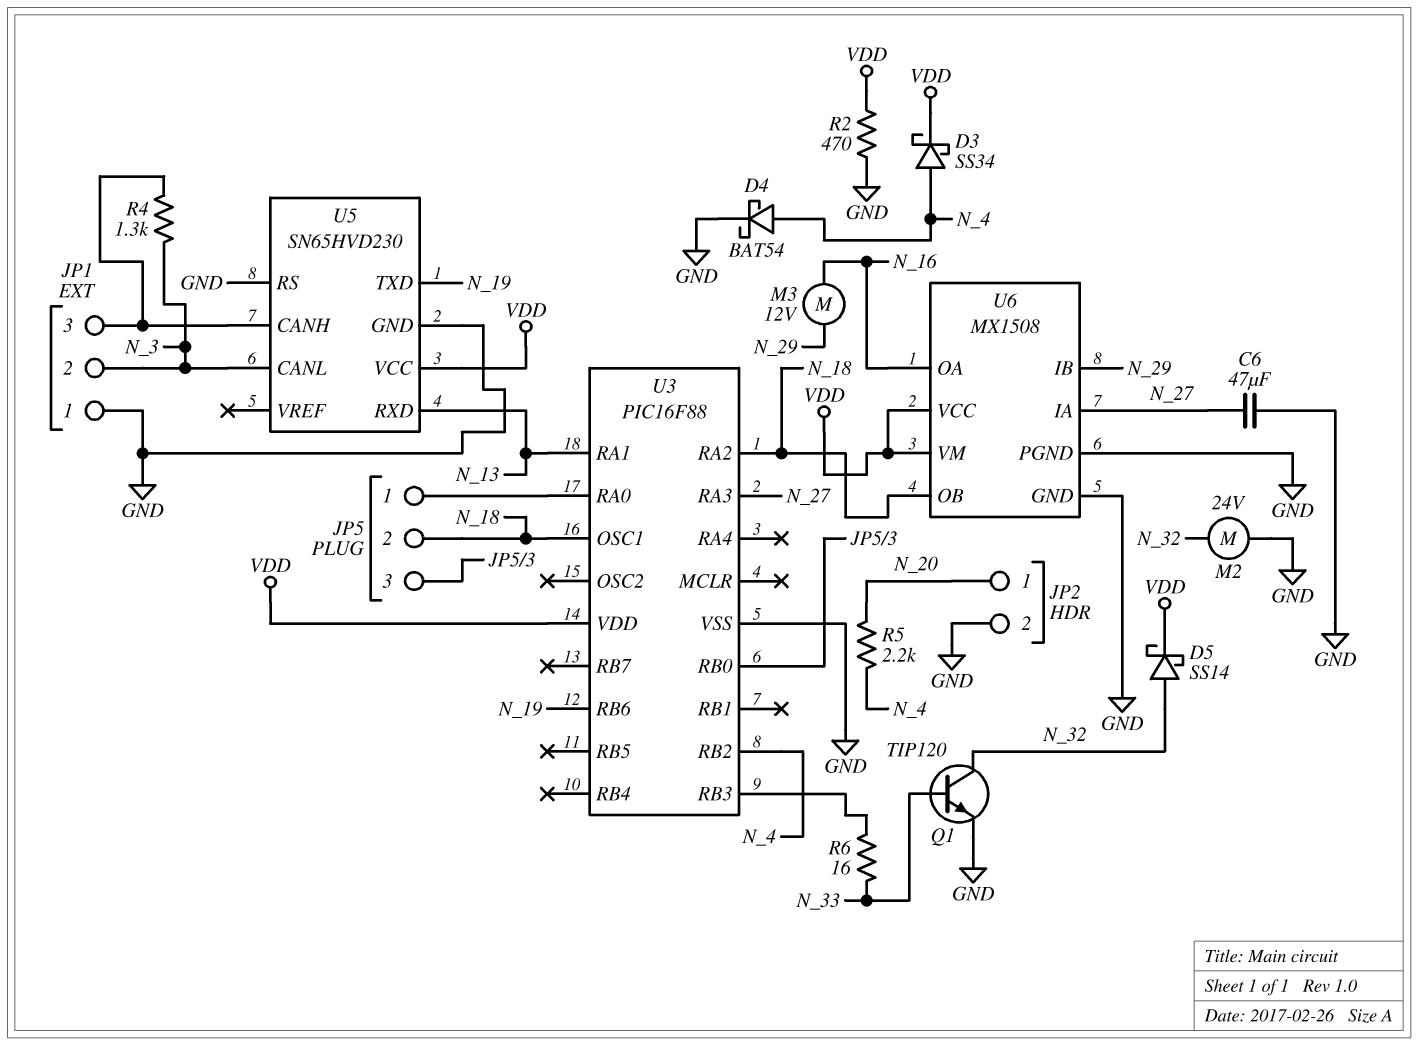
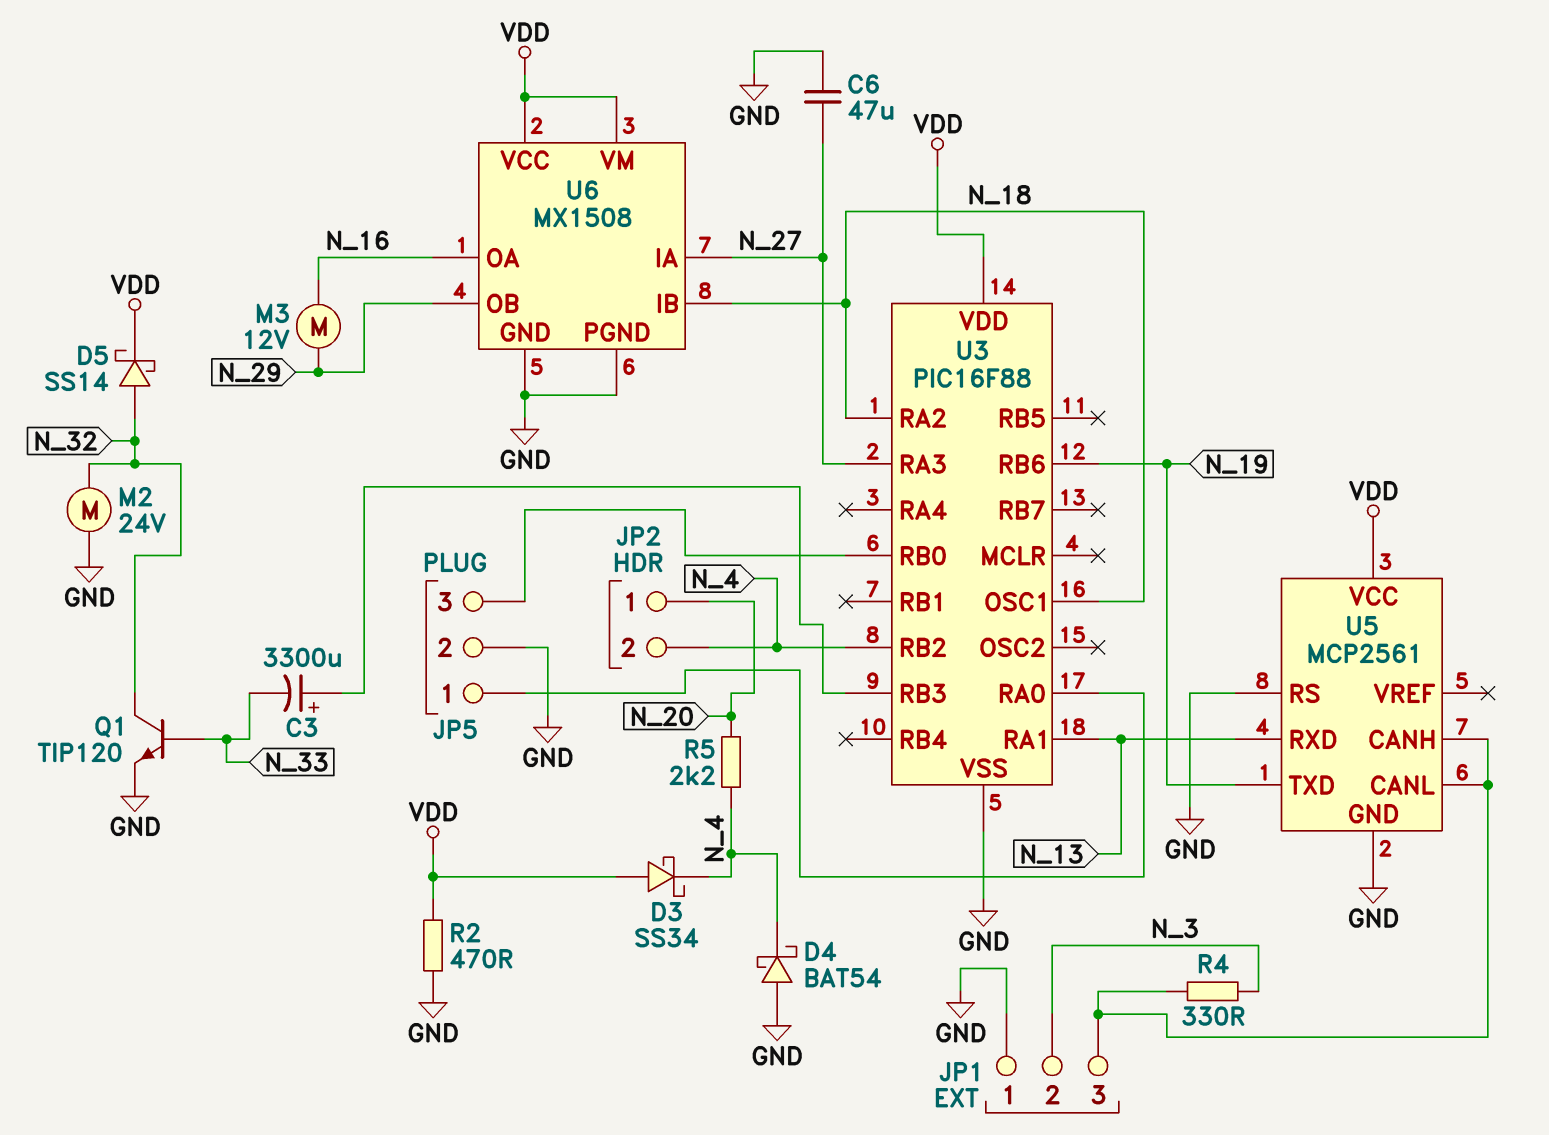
C3: none -> 3300uF (plus U3/RB3, minus N_33)
D3: schottky SS34 (A N_4, K VDD) -> schottky SS34 (A VDD, K N_4)
D4: schottky BAT54 (A N_4, K GND) -> schottky BAT54 (A GND, K N_4)
JP2 pin 2: GND -> N_4
JP5 pin 2: N_18 -> GND
R4: 1.3k (JP1/3, N_3) -> 330 (JP1/3, N_3)
R6: 16 (N_33, U3/RB3) -> none
U5: SN65HVD230 -> MCP2561
U5 pin CANL: N_3 -> JP1/3
U6 pin IB: N_29 -> N_18
U6 pin OB: N_18 -> N_29

